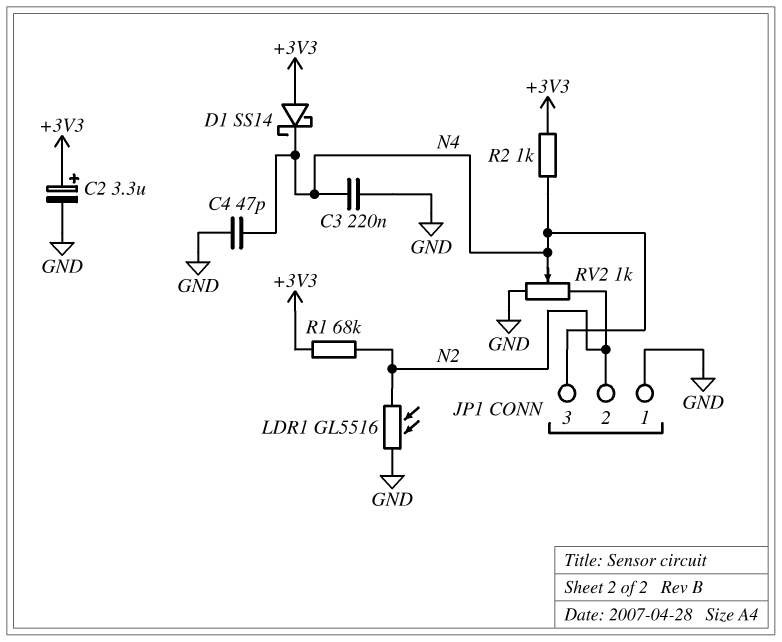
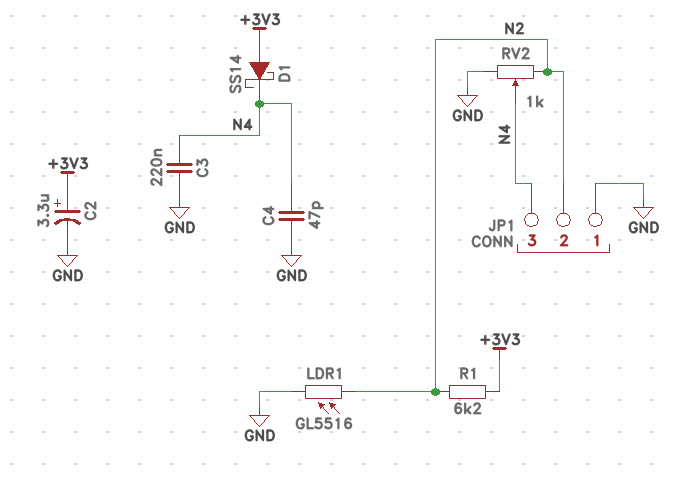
R1: 68k (+3V3, N2) -> 6.2k (+3V3, N2)
R2: 1k (+3V3, N4) -> none

